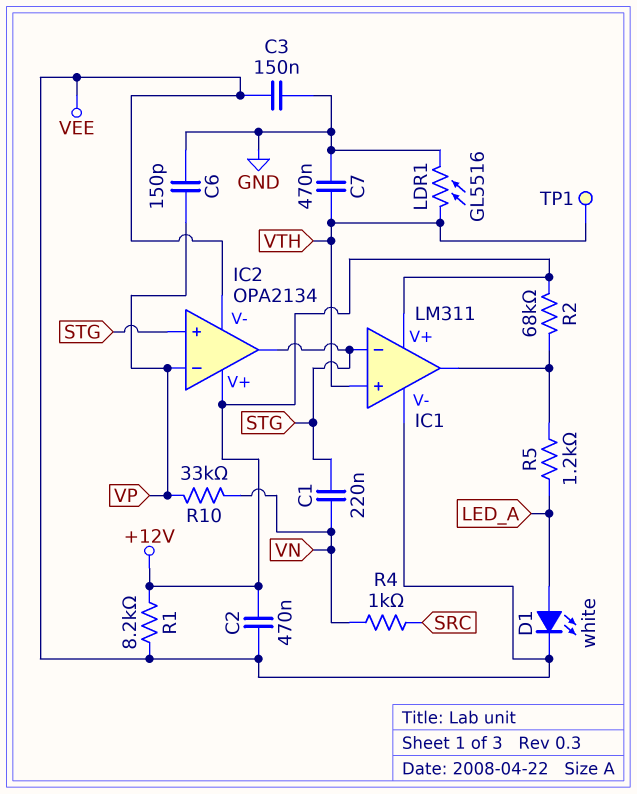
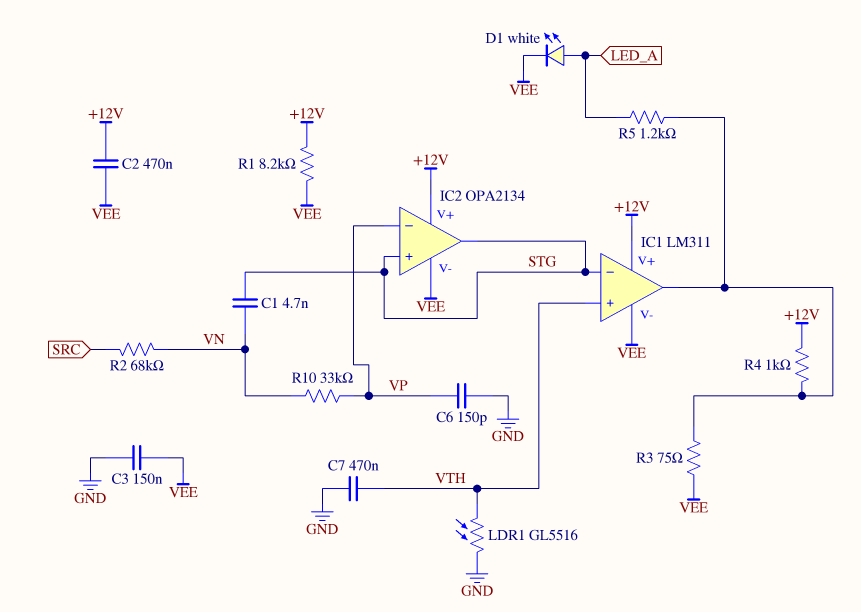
C1: 220nF (STG, VN) -> 4.7nF (STG, VN)
R2: 68k (+12V, IC1/out) -> 68k (SRC, VN)
R3: none -> 75 (IC1/out, VEE)
R4: 1k (SRC, VN) -> 1k (+12V, IC1/out)
TP1: test point (VTH) -> none

